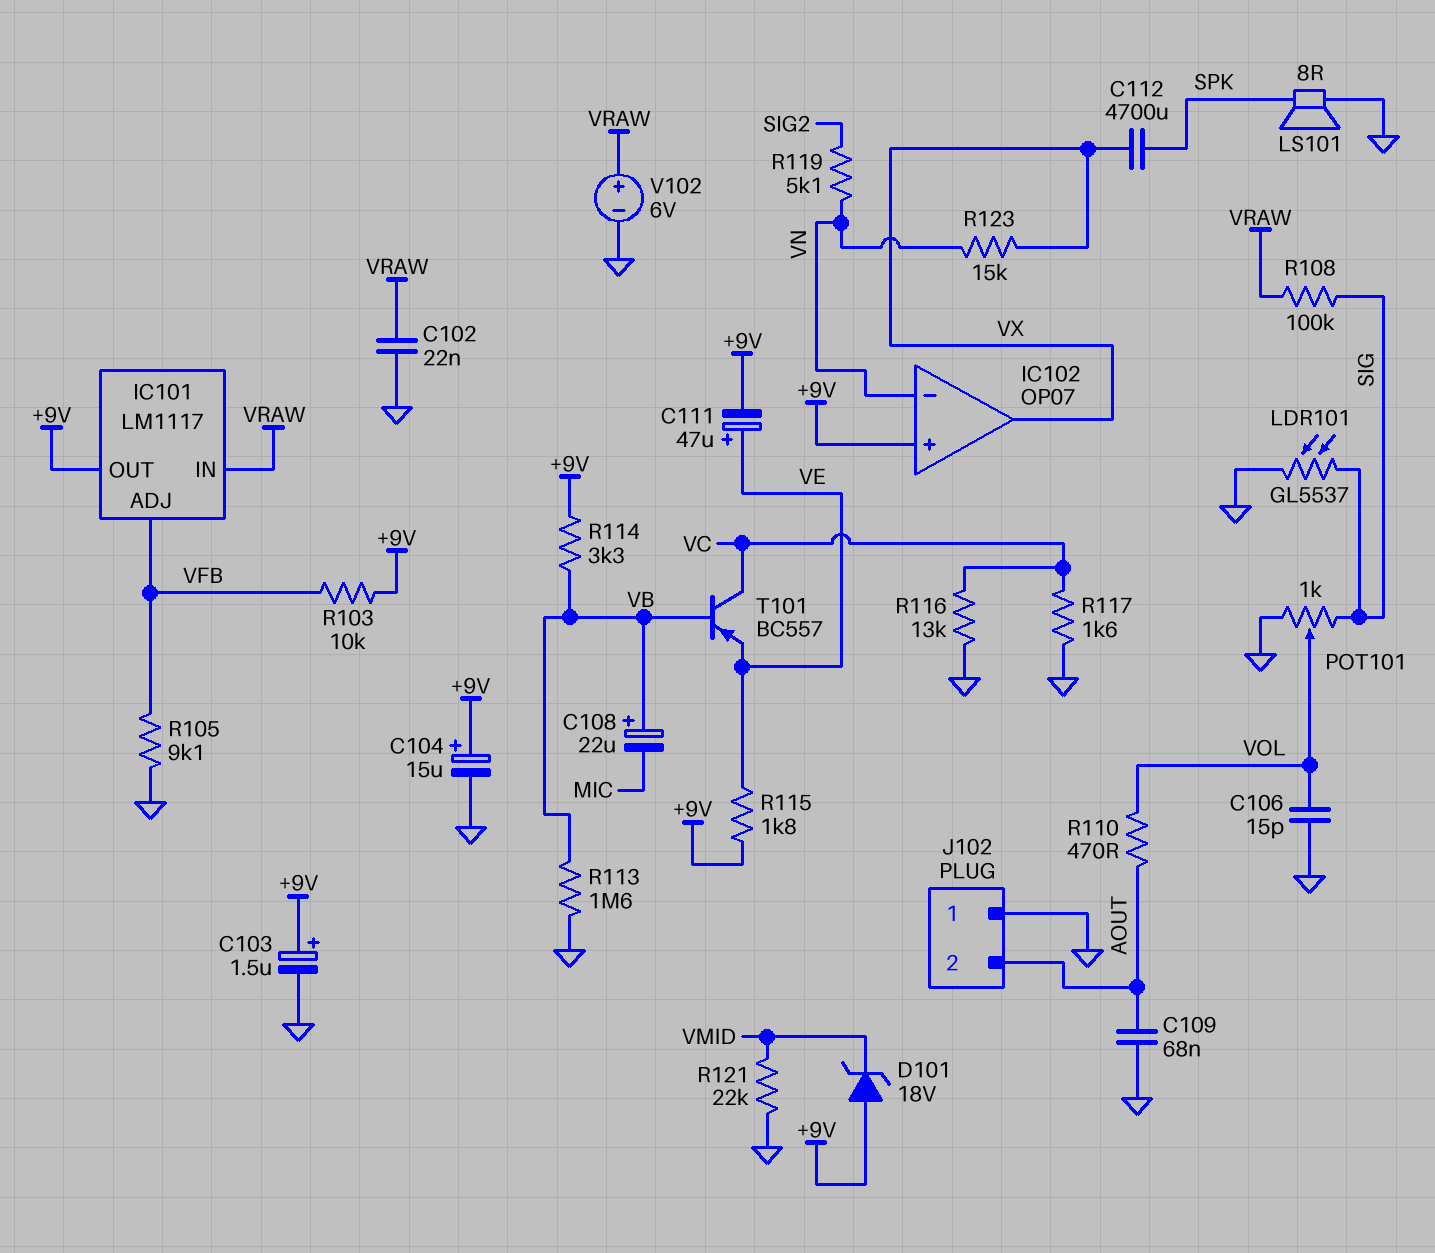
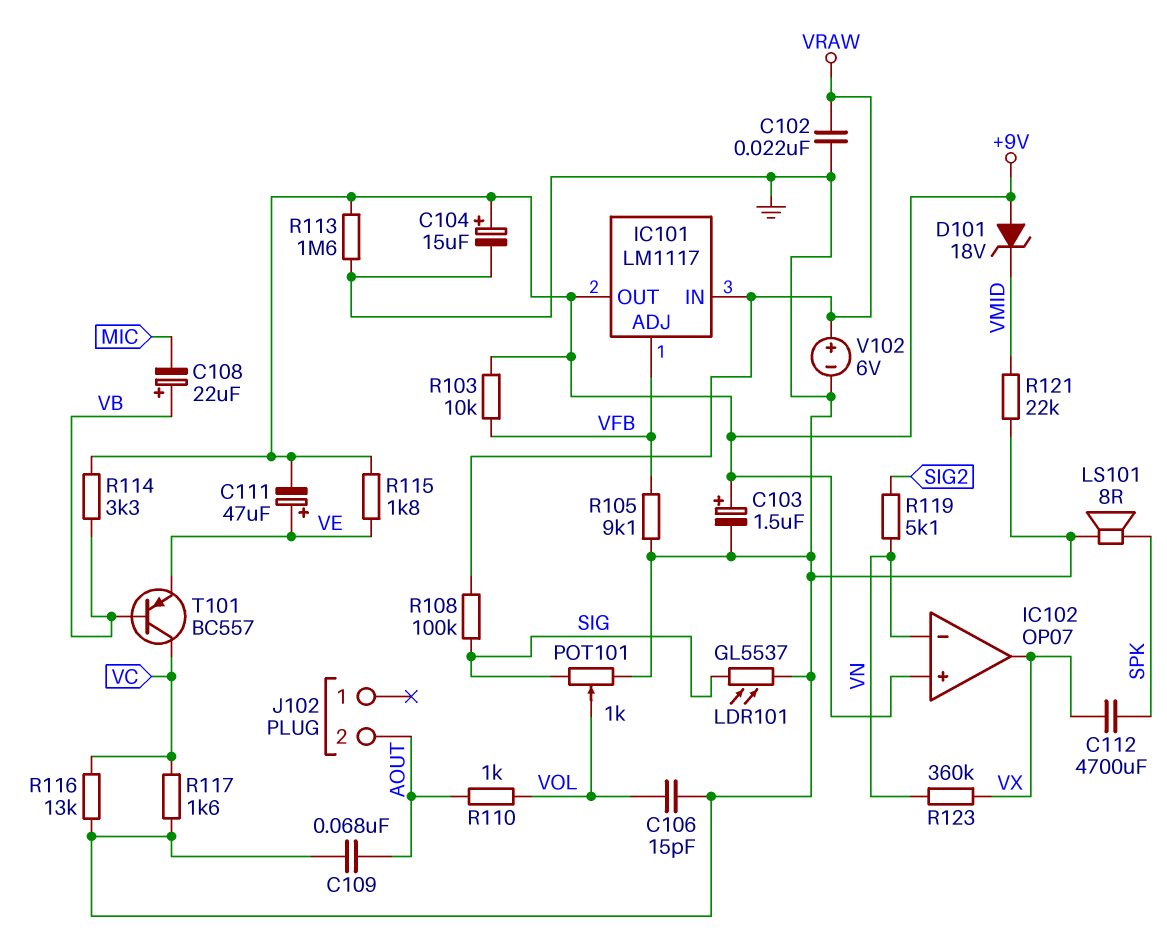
J102 pin 1: GND -> none
R110: 470 (AOUT, VOL) -> 1k (AOUT, VOL)
R113: 1.6M (GND, VB) -> 1.6M (+9V, GND)
R123: 15k (VN, VX) -> 360k (VN, VX)

